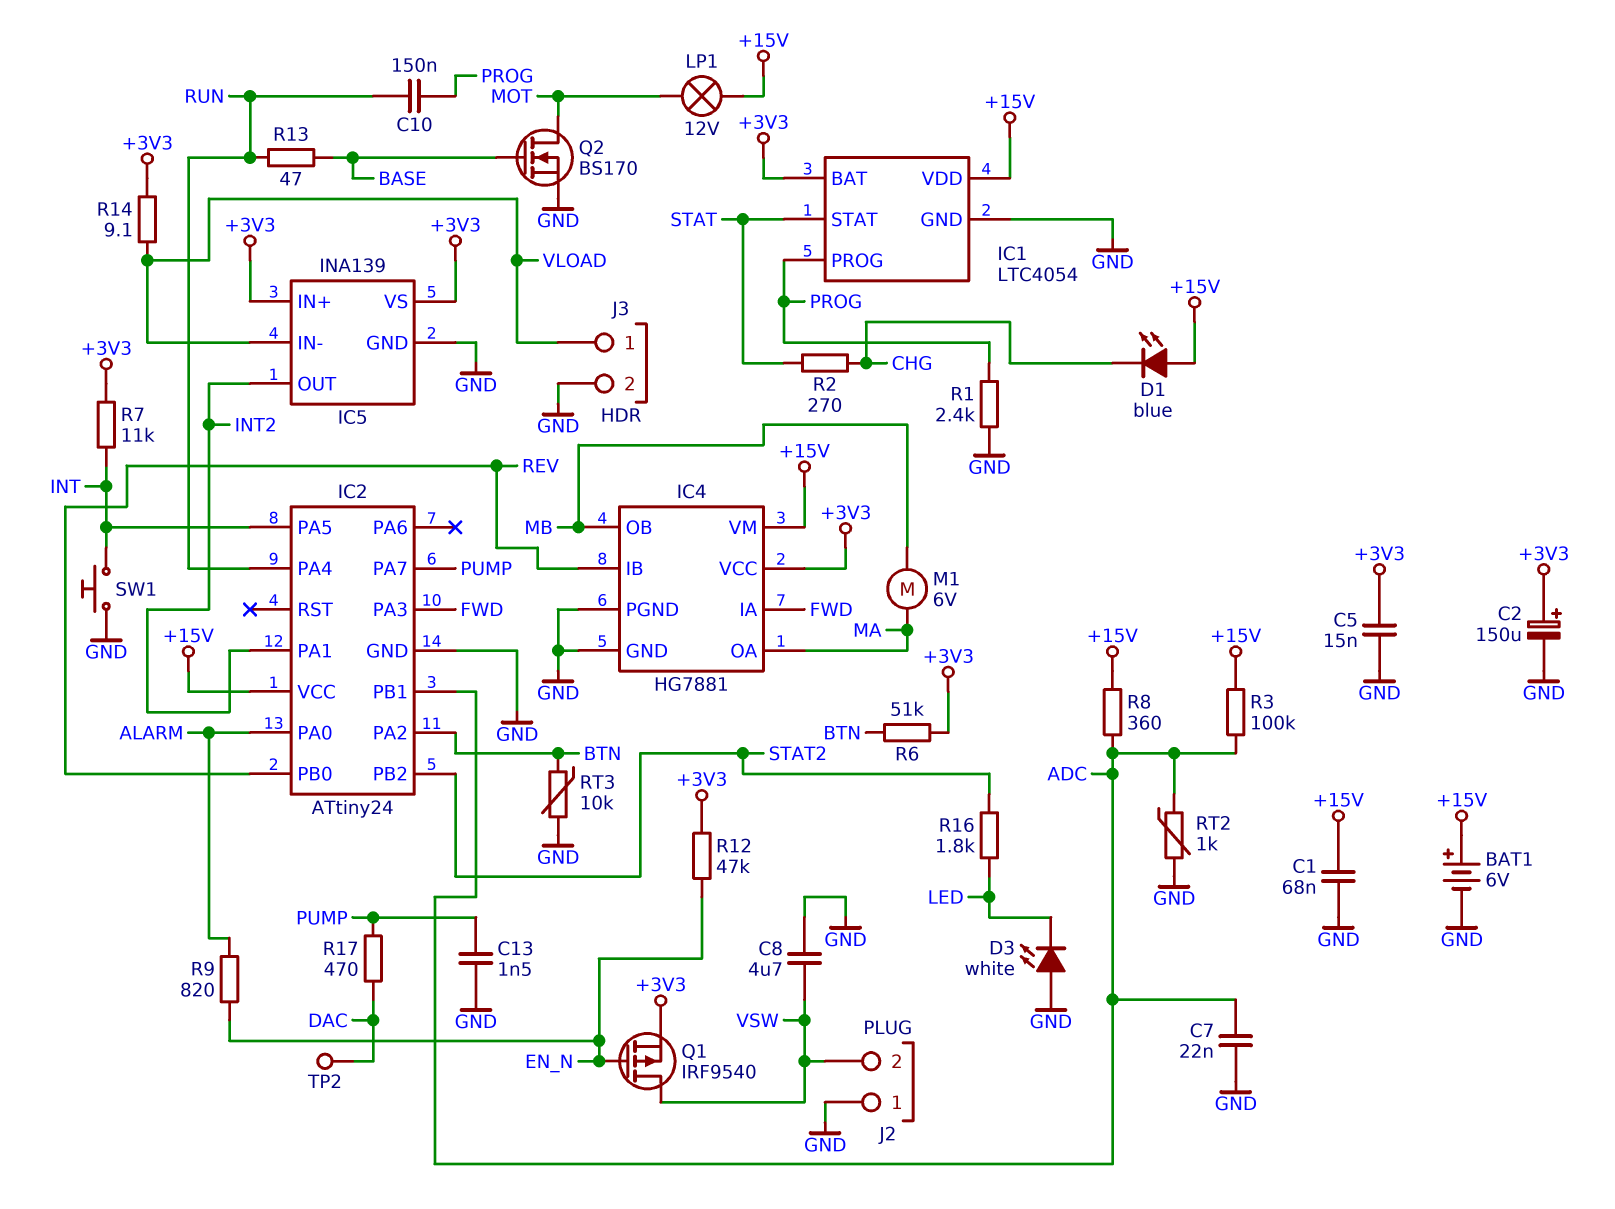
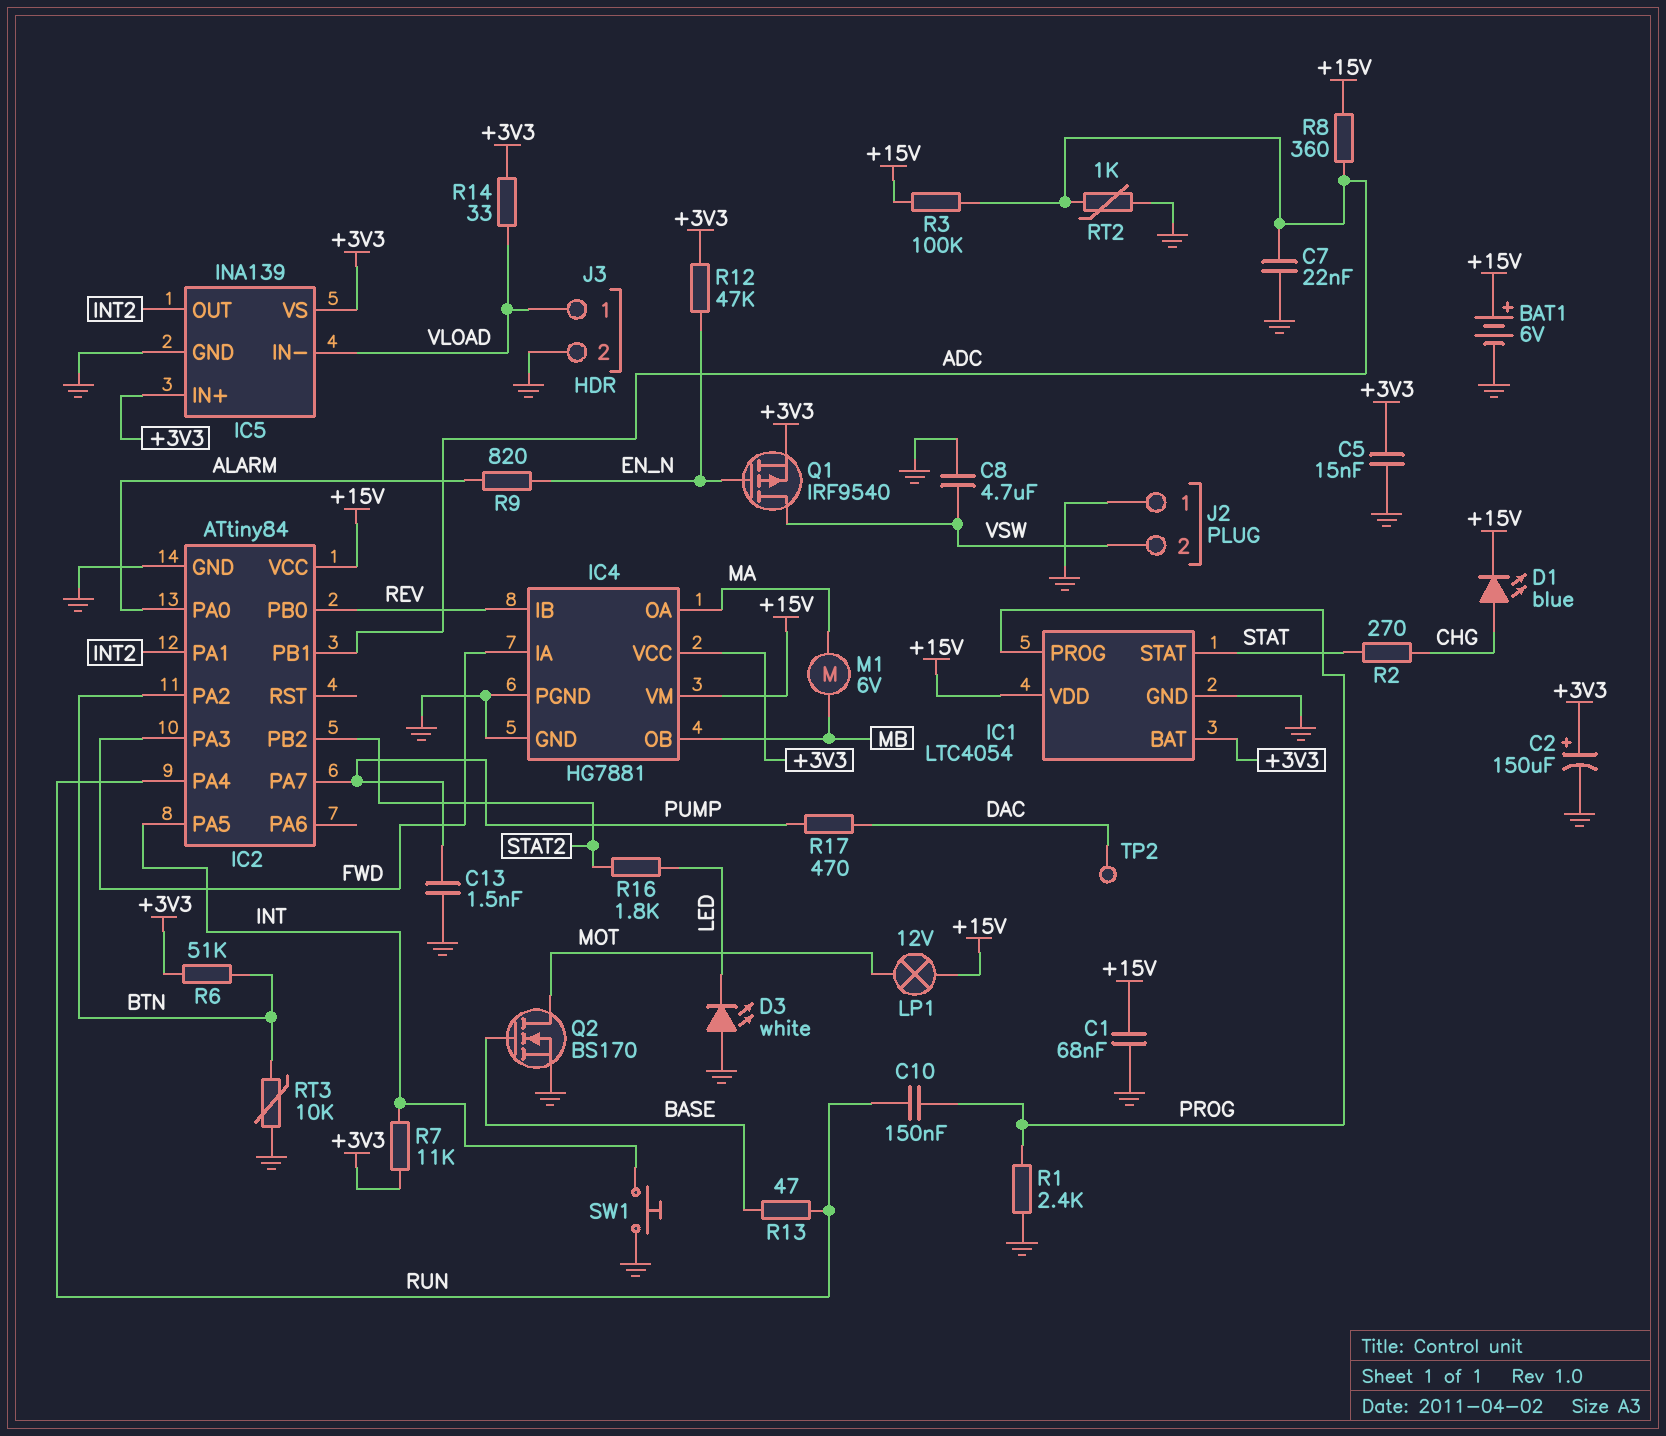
D1: LED blue (A +15V, K CHG) -> LED blue (A CHG, K +15V)
IC2: ATtiny24 -> ATtiny84
R14: 9.1 (+3V3, VLOAD) -> 33 (+3V3, VLOAD)

